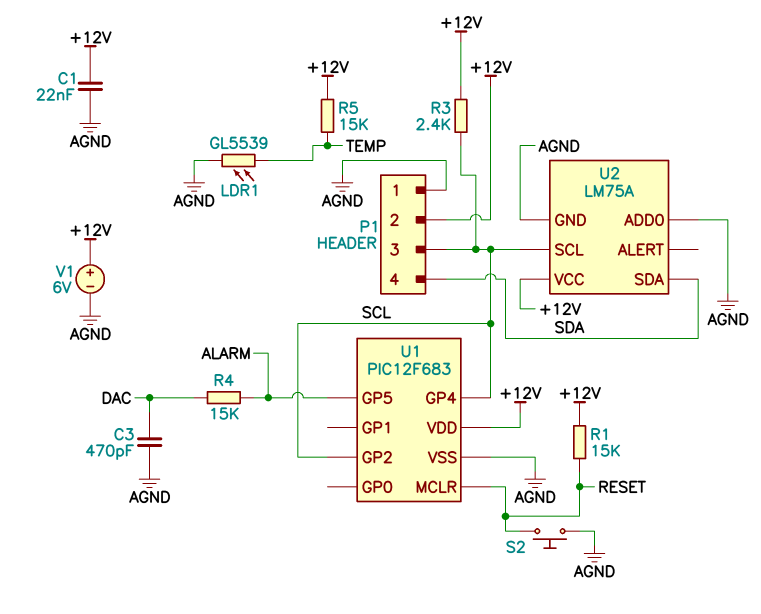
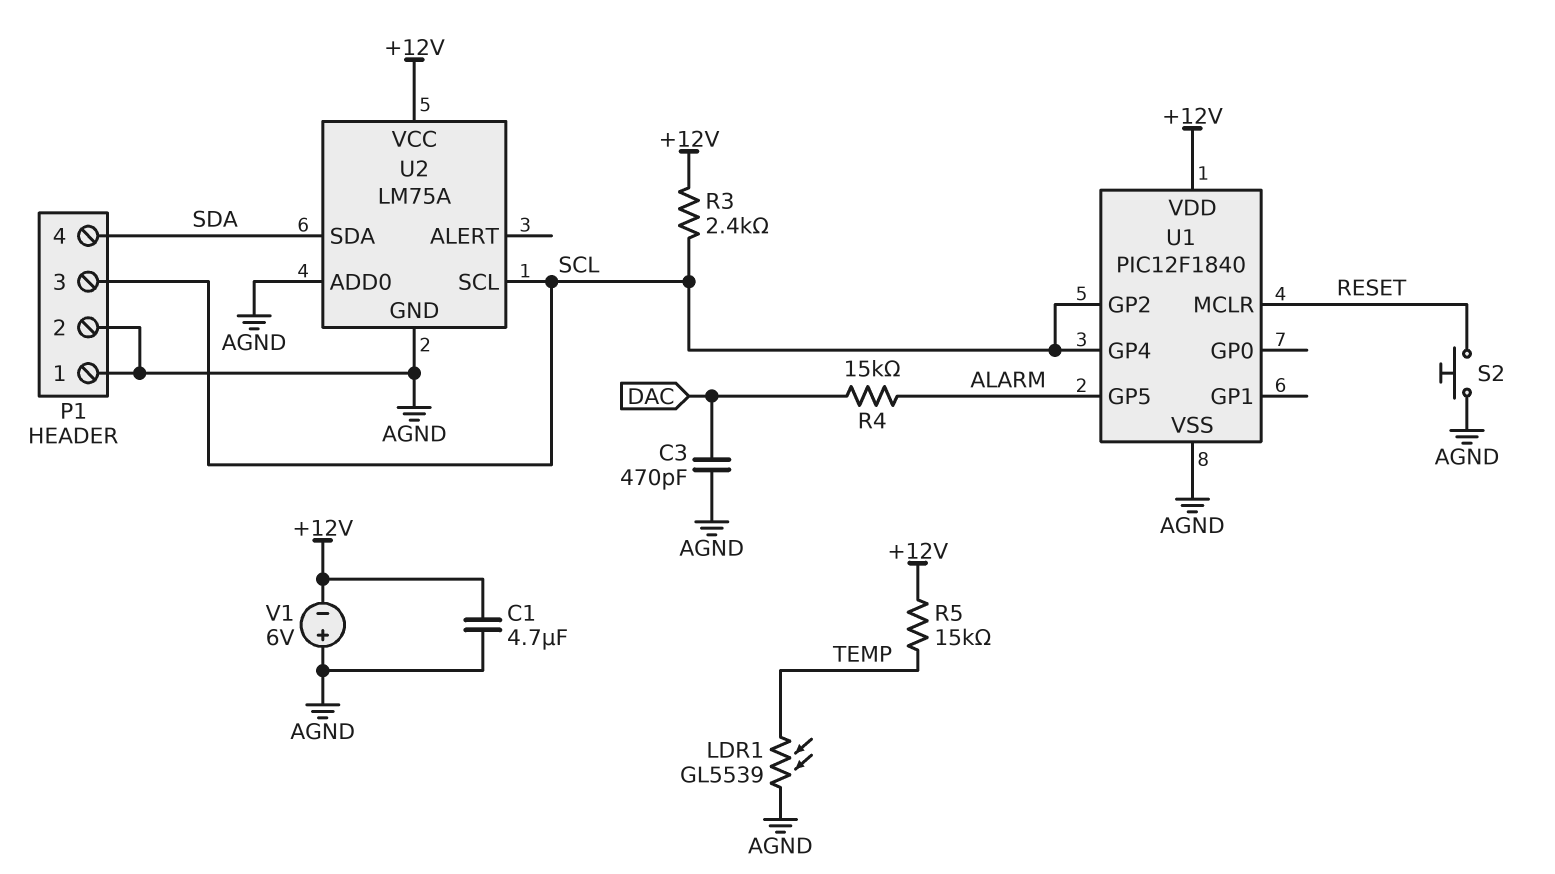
C1: 22nF (+12V, AGND) -> 4.7uF (+12V, AGND)
P1 pin 2: +12V -> AGND
R1: 15k (+12V, RESET) -> none
U1: PIC12F683 -> PIC12F1840
V1: 6V (plus +12V, minus AGND) -> 6V (plus AGND, minus +12V)

